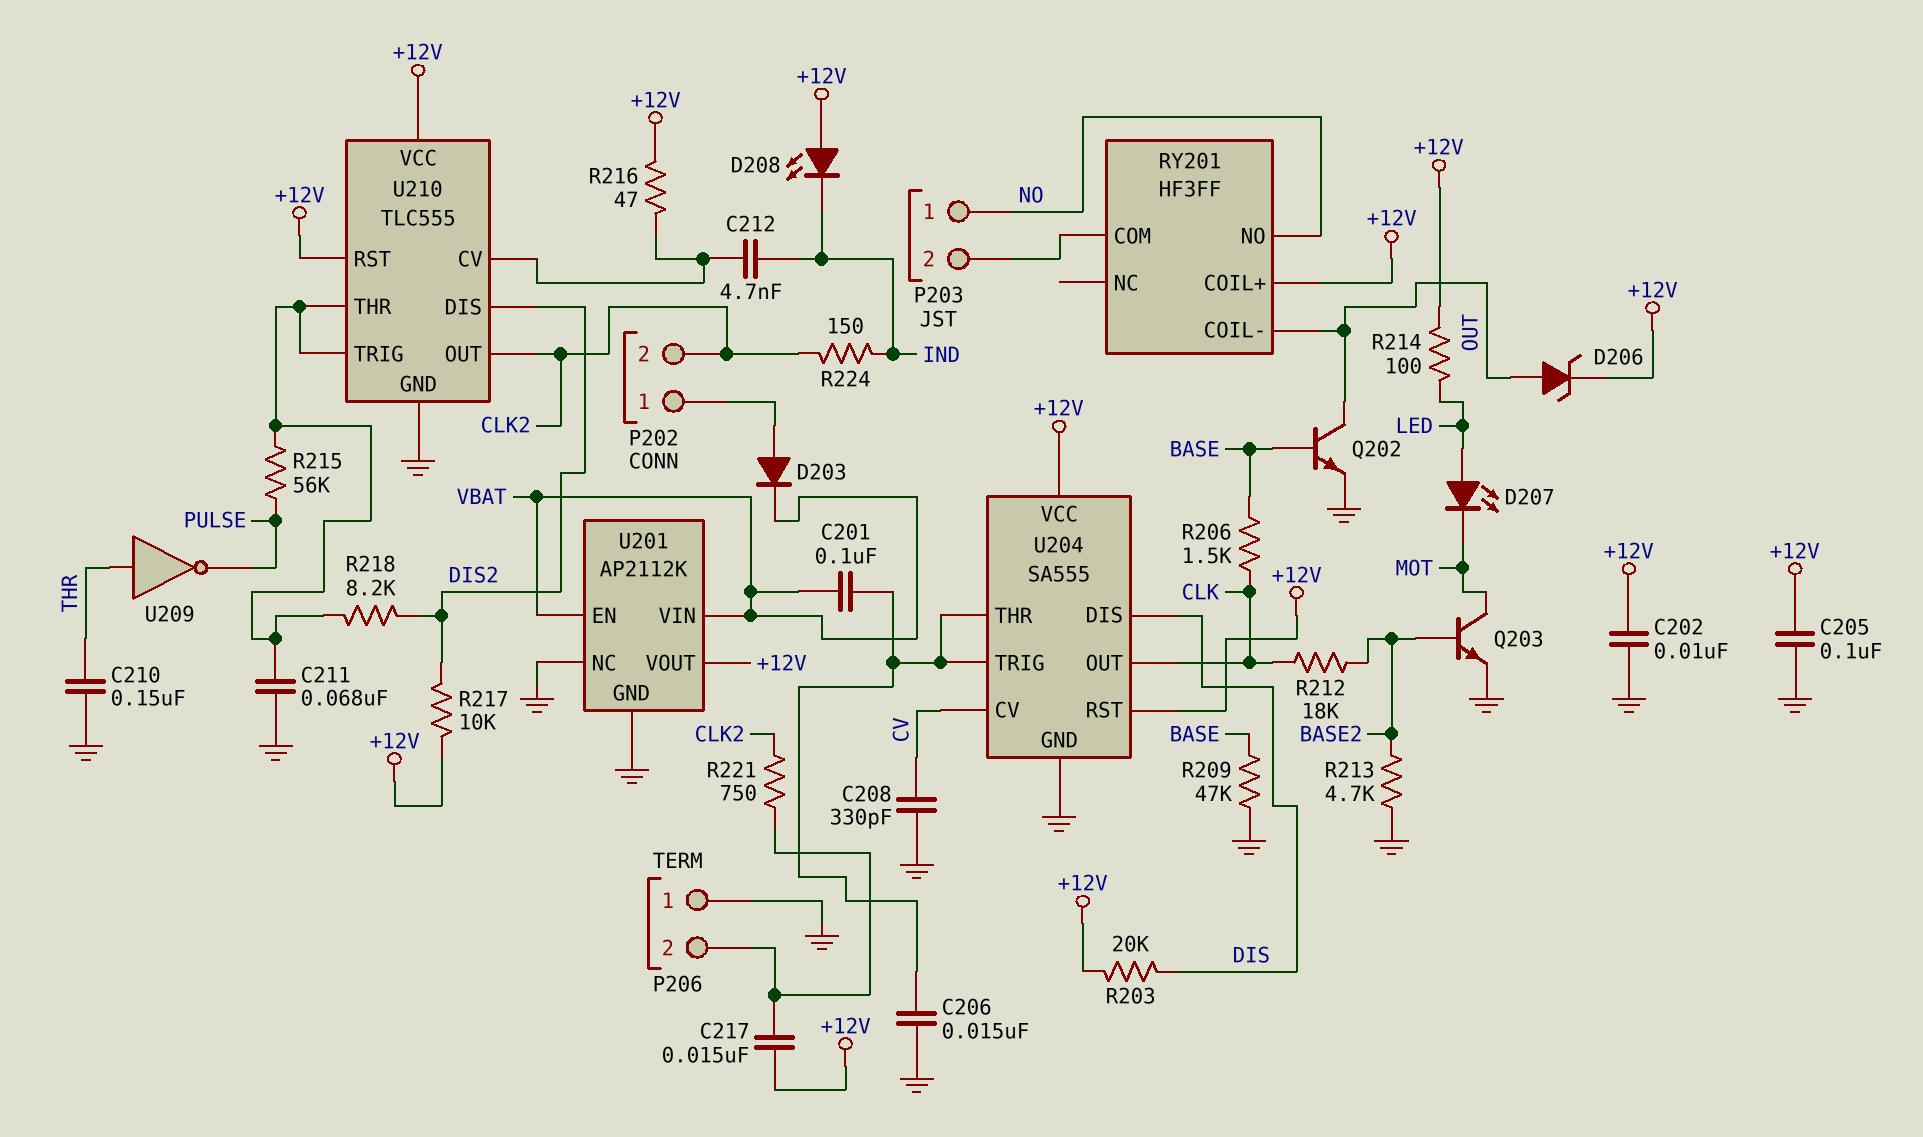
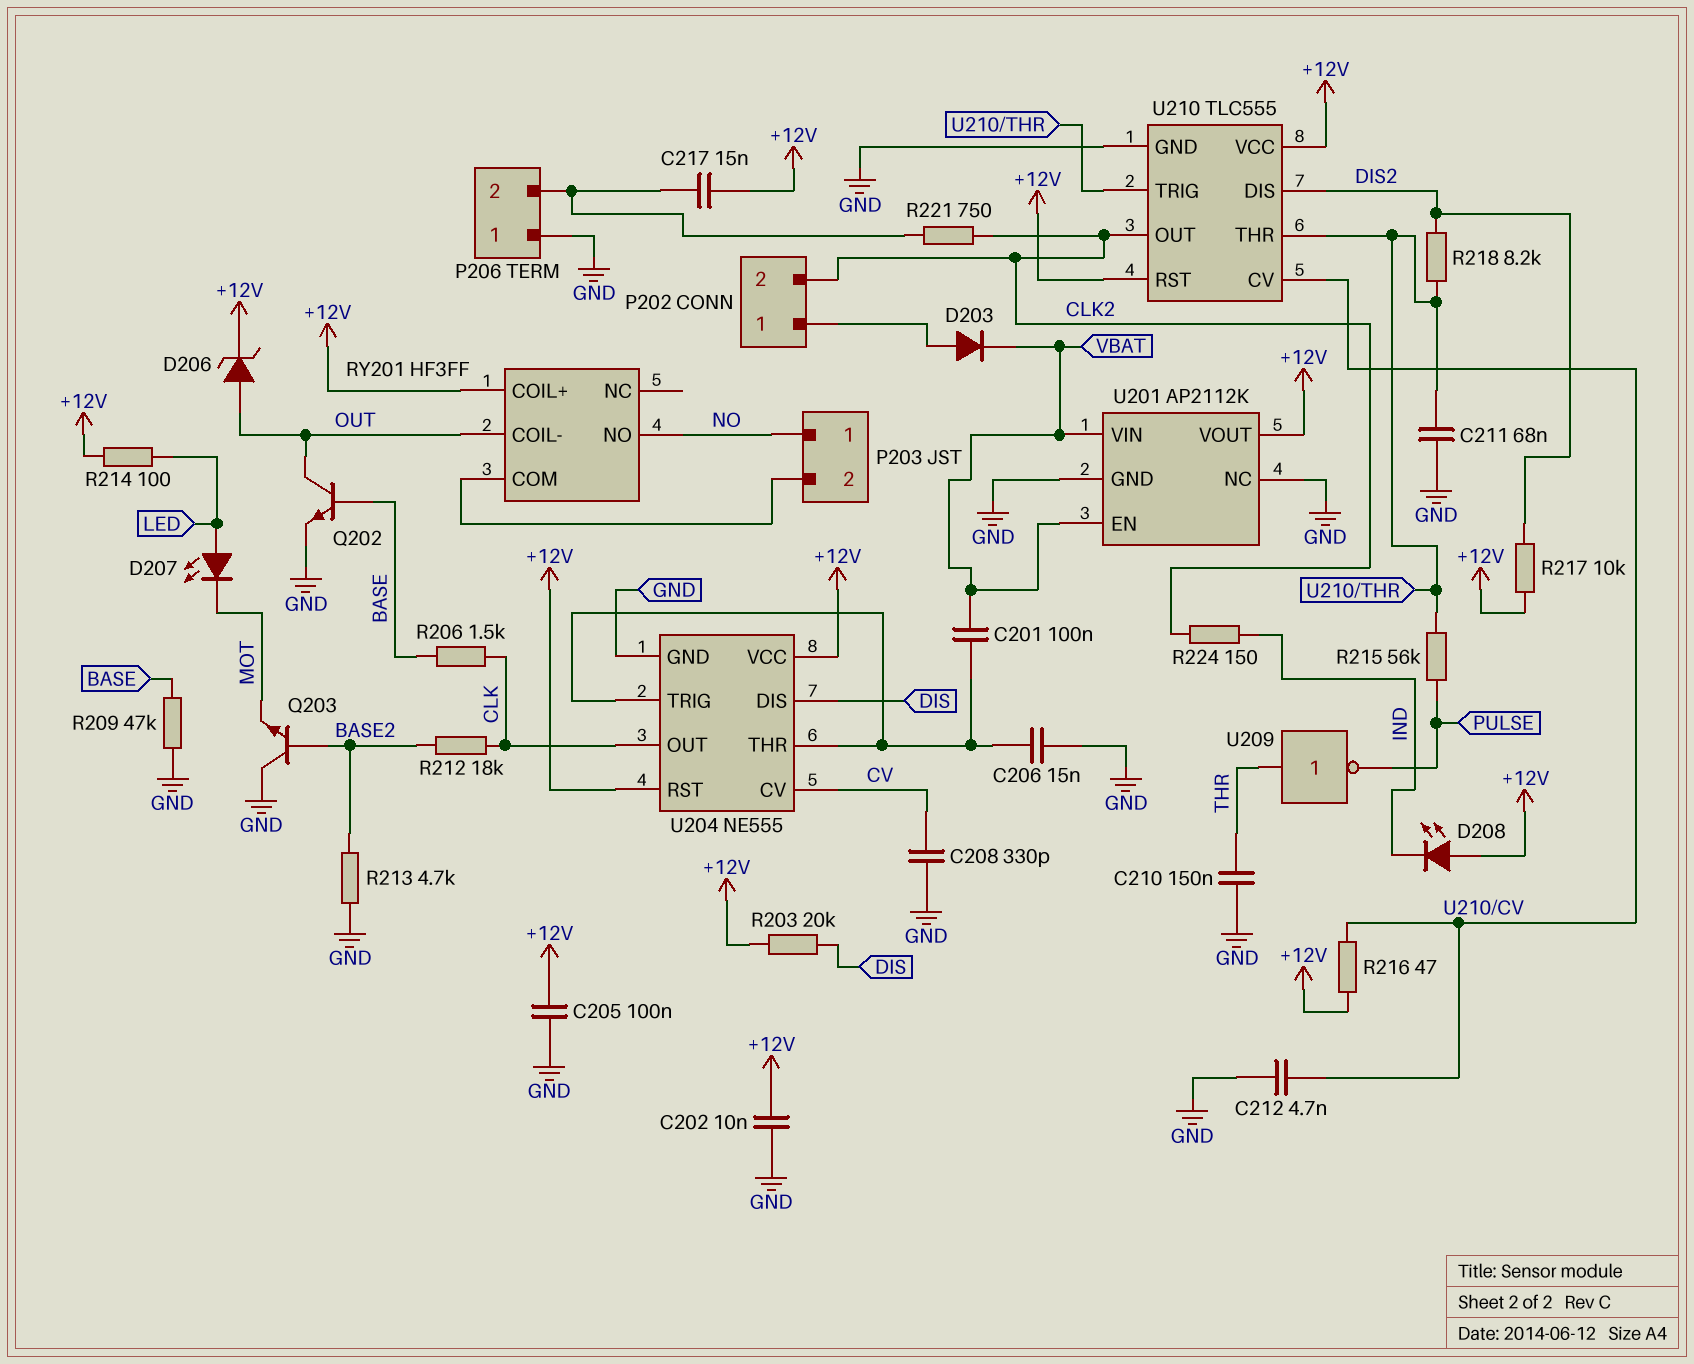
C212: 4.7nF (IND, U210/CV) -> 4.7nF (GND, U210/CV)
Q203: NPN (B BASE2, C MOT, E GND) -> NPN (B BASE2, C GND, E MOT)
U204: SA555 -> NE555

